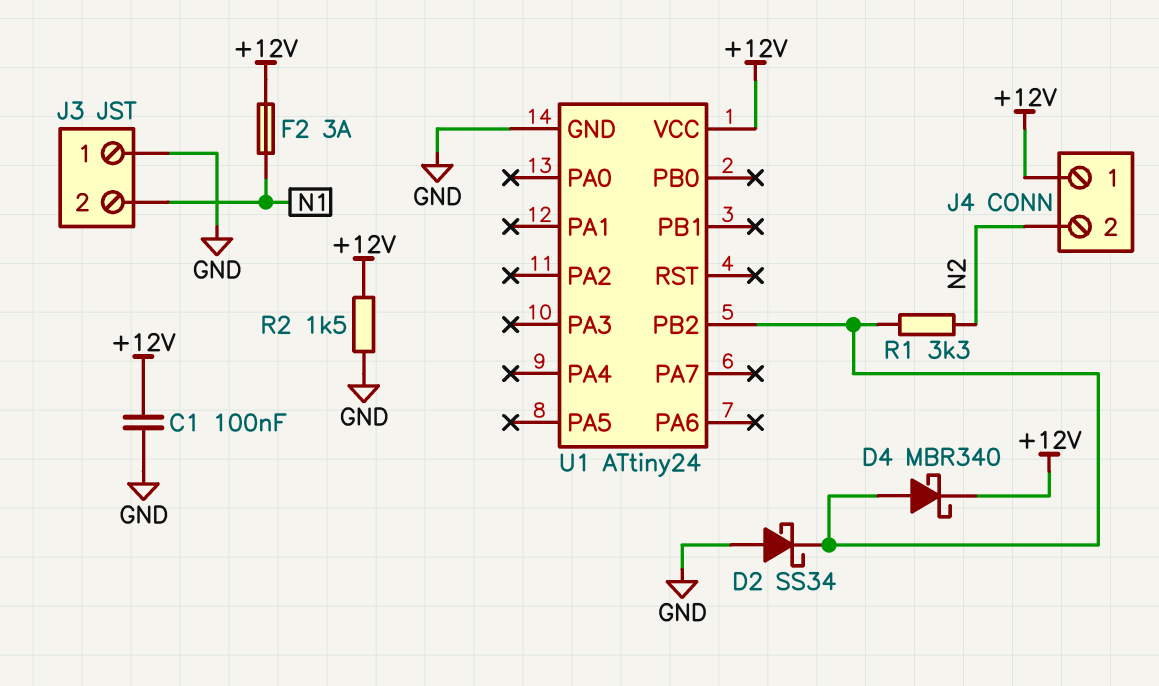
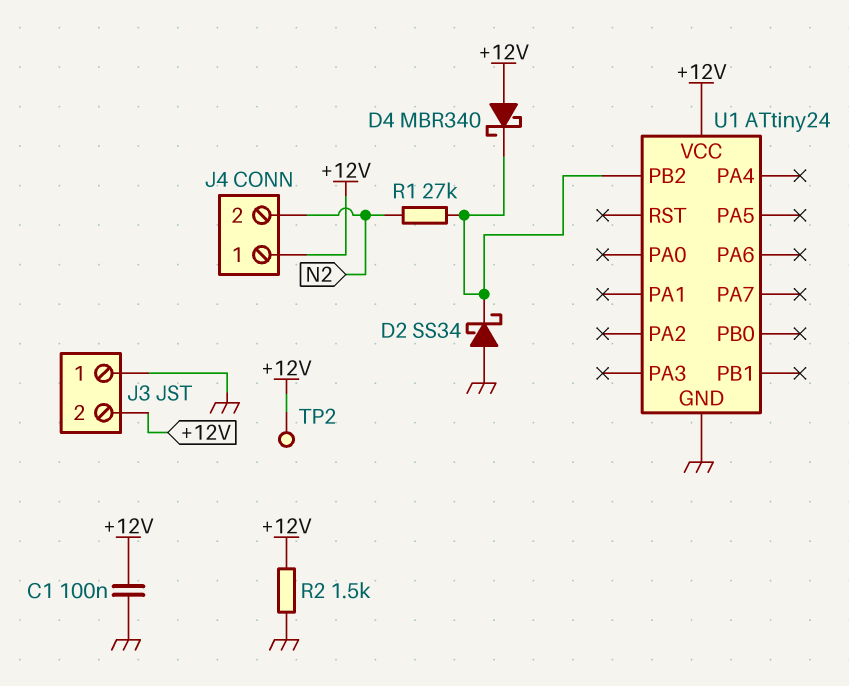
D4: schottky MBR340 (A U1/PB2, K +12V) -> schottky MBR340 (A +12V, K U1/PB2)
F2: 3A (+12V, N1) -> none
J3 pin 2: N1 -> +12V
R1: 3.3k (N2, U1/PB2) -> 27k (N2, U1/PB2)
TP2: none -> test point (+12V)

